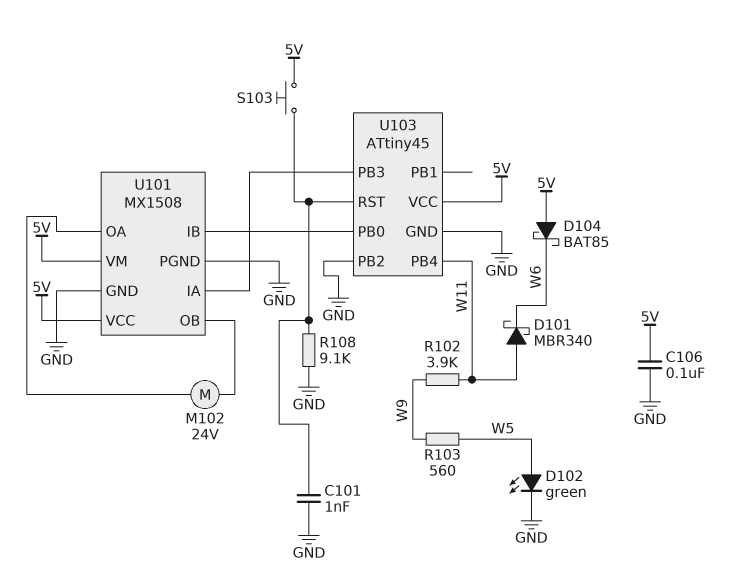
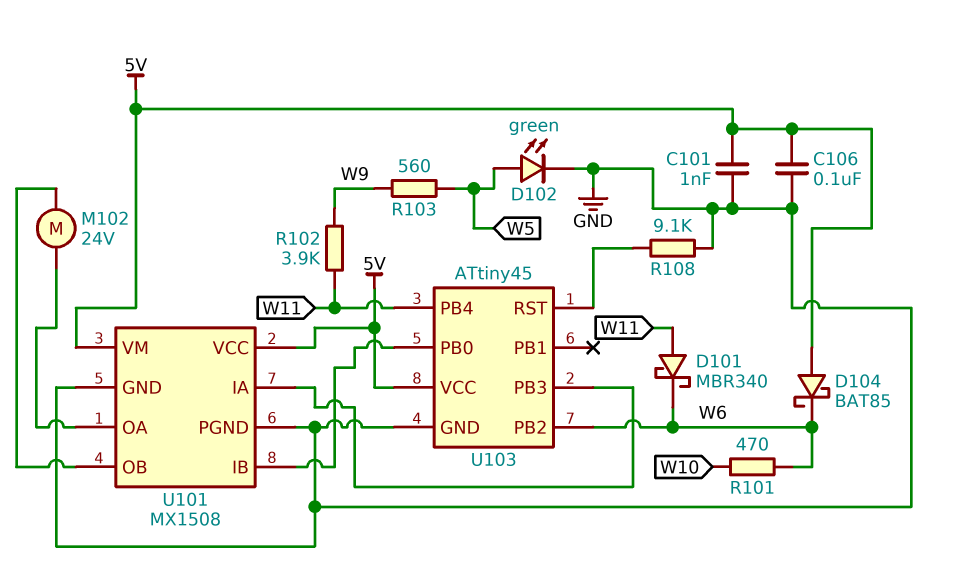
C101: 1nF (GND, U103/RST) -> 1nF (5V, GND)
R101: none -> 470 (W6, W10)
S103: button (5V, U103/RST) -> none
U103 pin PB2: GND -> W6

